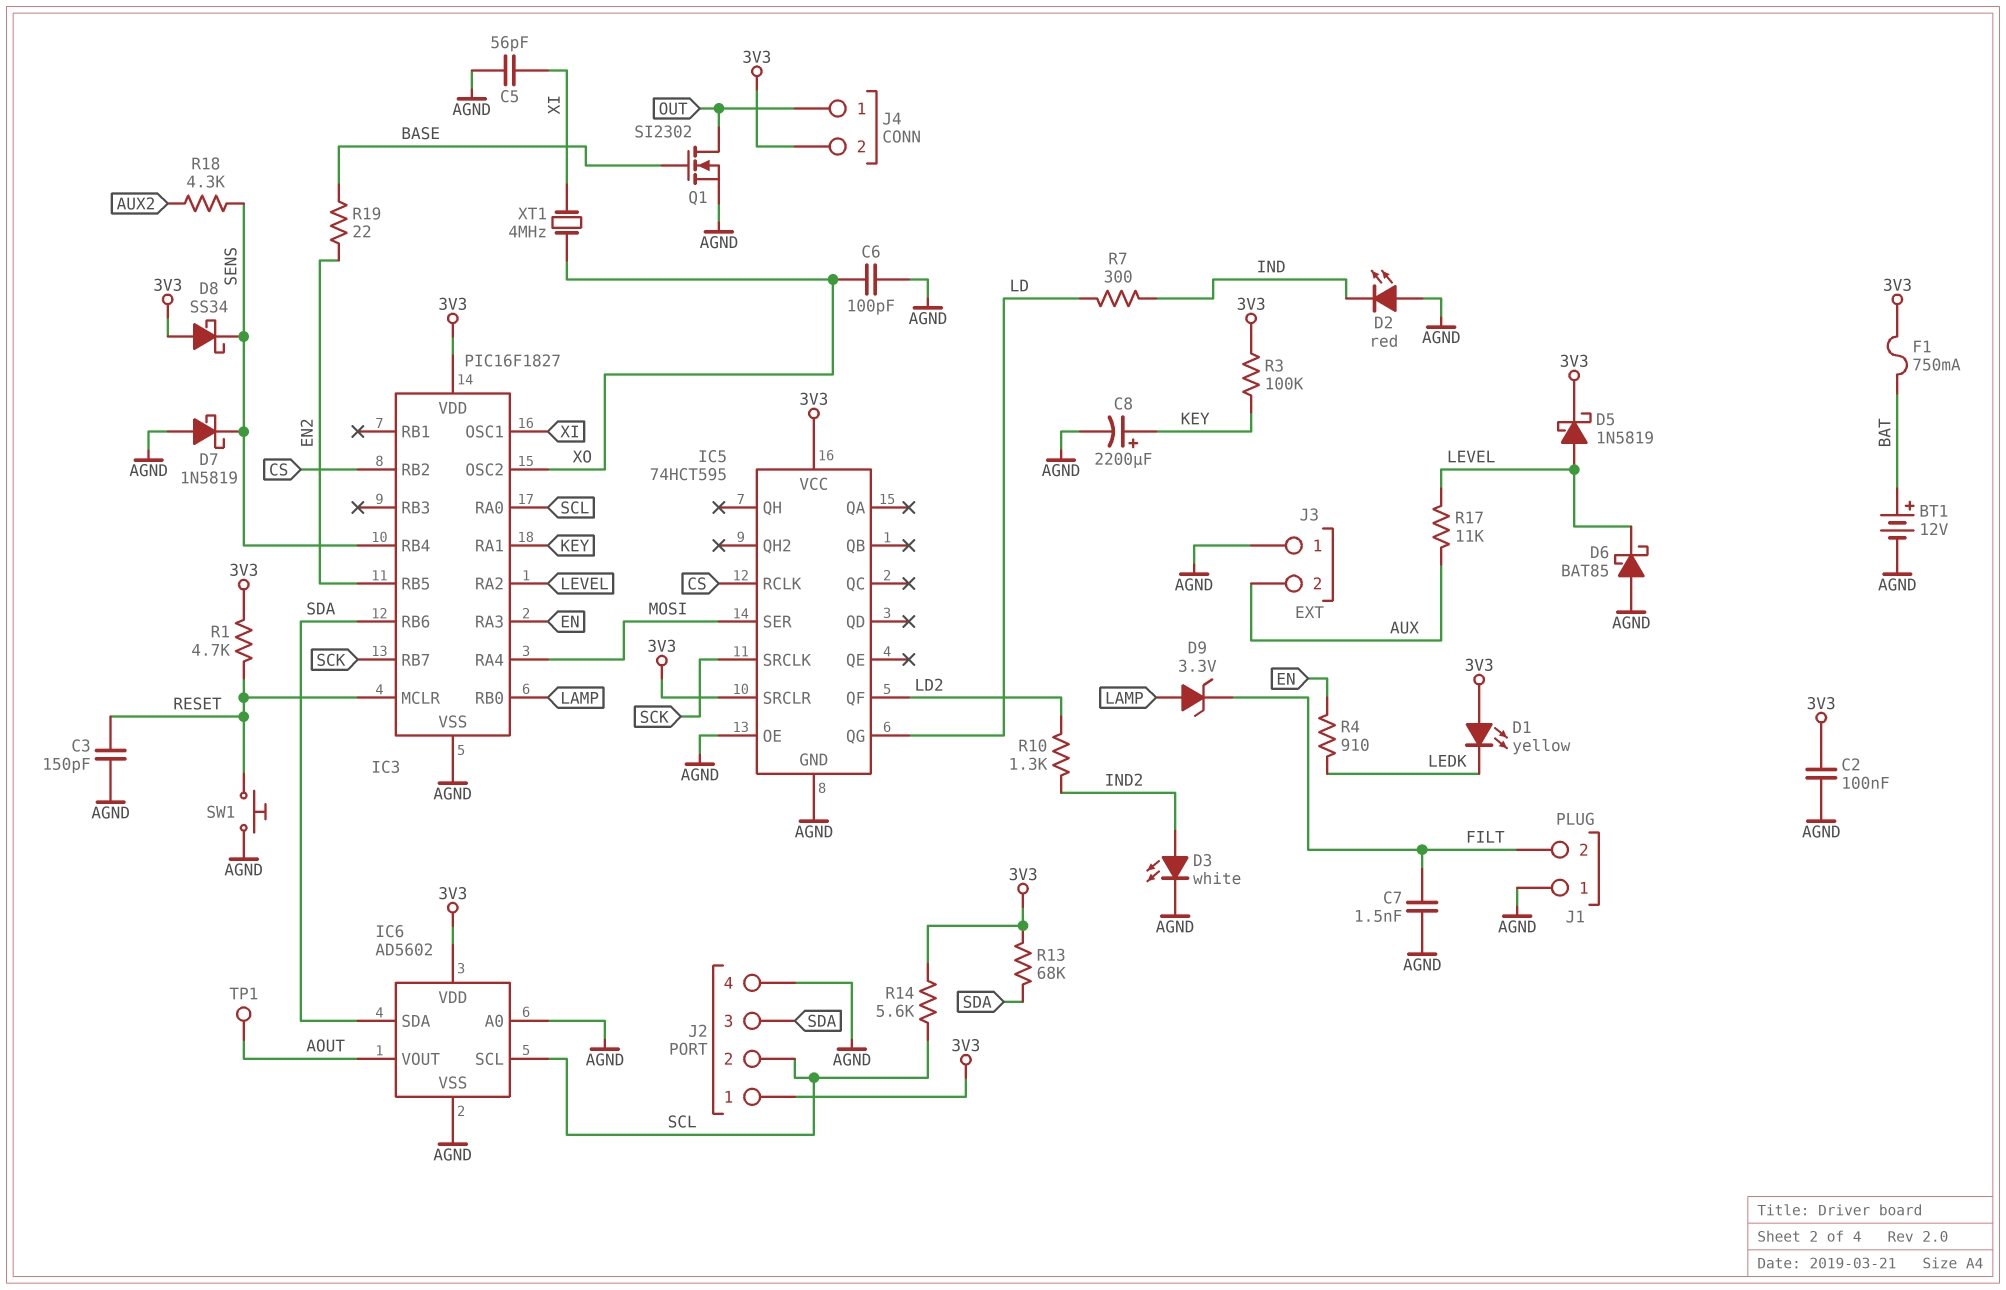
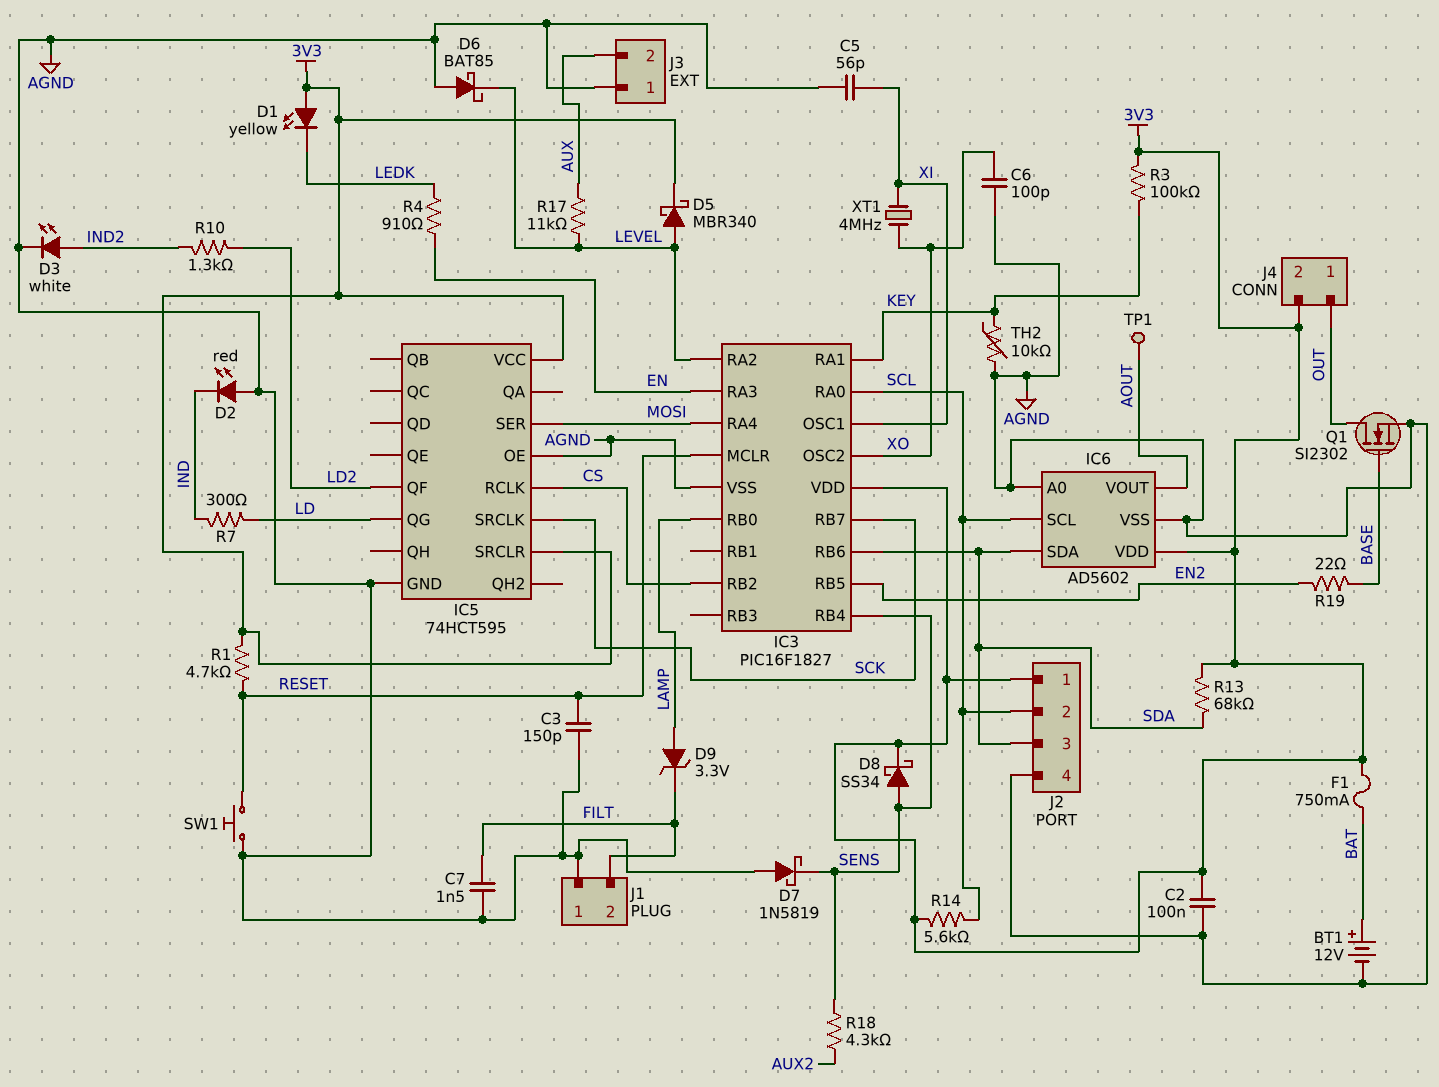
C8: 2200uF (plus KEY, minus AGND) -> none
D5: schottky 1N5819 (A LEVEL, K 3V3) -> schottky MBR340 (A LEVEL, K 3V3)
D8: schottky SS34 (A 3V3, K SENS) -> schottky SS34 (A SENS, K 3V3)
TH2: none -> 10k (AGND, KEY)

